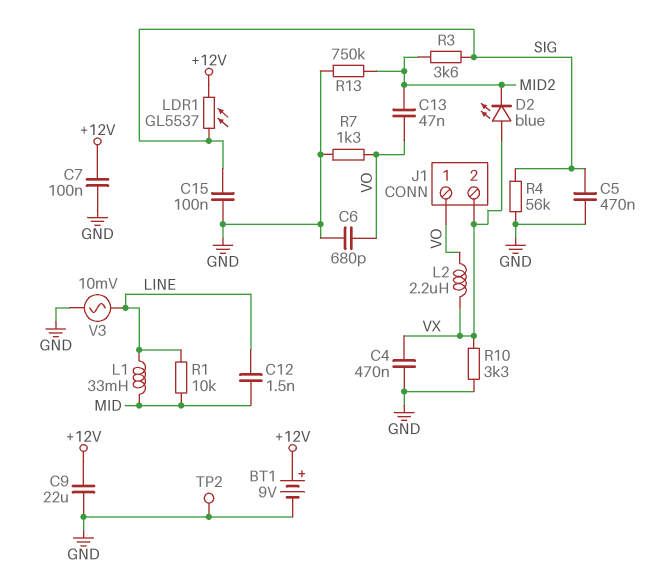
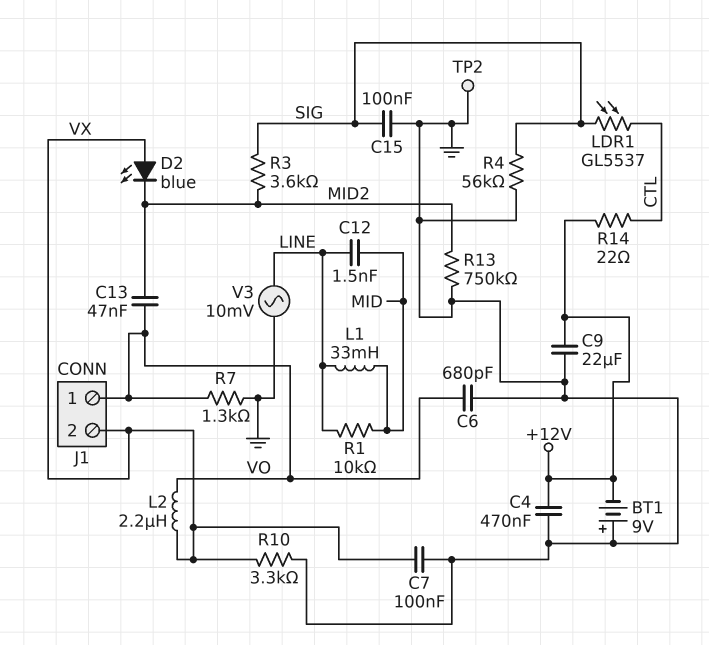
BT1: 9V (plus +12V, minus GND) -> 9V (plus GND, minus +12V)
C4: 470nF (GND, VX) -> 470nF (+12V, GND)
C5: 470nF (GND, SIG) -> none
C7: 100nF (+12V, GND) -> 100nF (GND, VX)
LDR1: GL5537 (+12V, SIG) -> GL5537 (CTL, SIG)
R14: none -> 22 (+12V, CTL)

